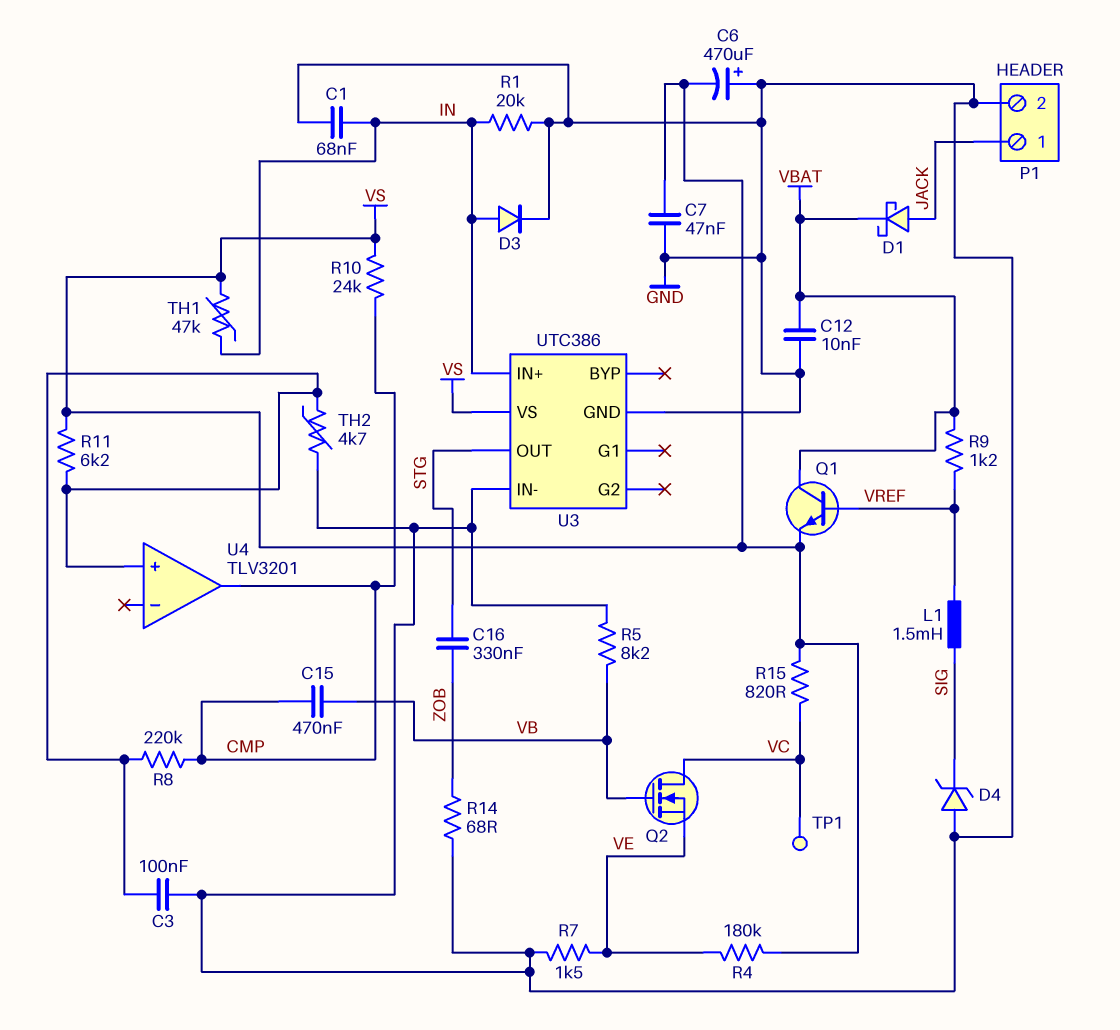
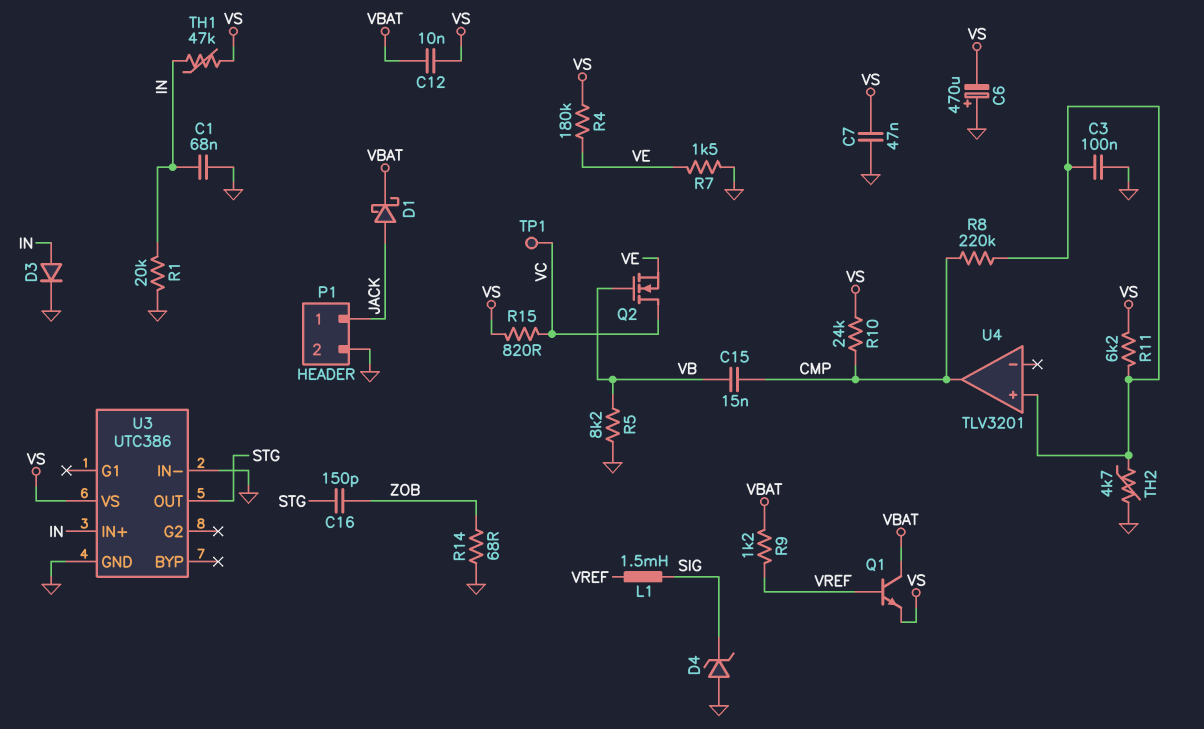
C12: 10nF (GND, VBAT) -> 10nF (VBAT, VS)
C15: 470nF (CMP, VB) -> 15nF (CMP, VB)
C16: 330nF (STG, ZOB) -> 150pF (STG, ZOB)

